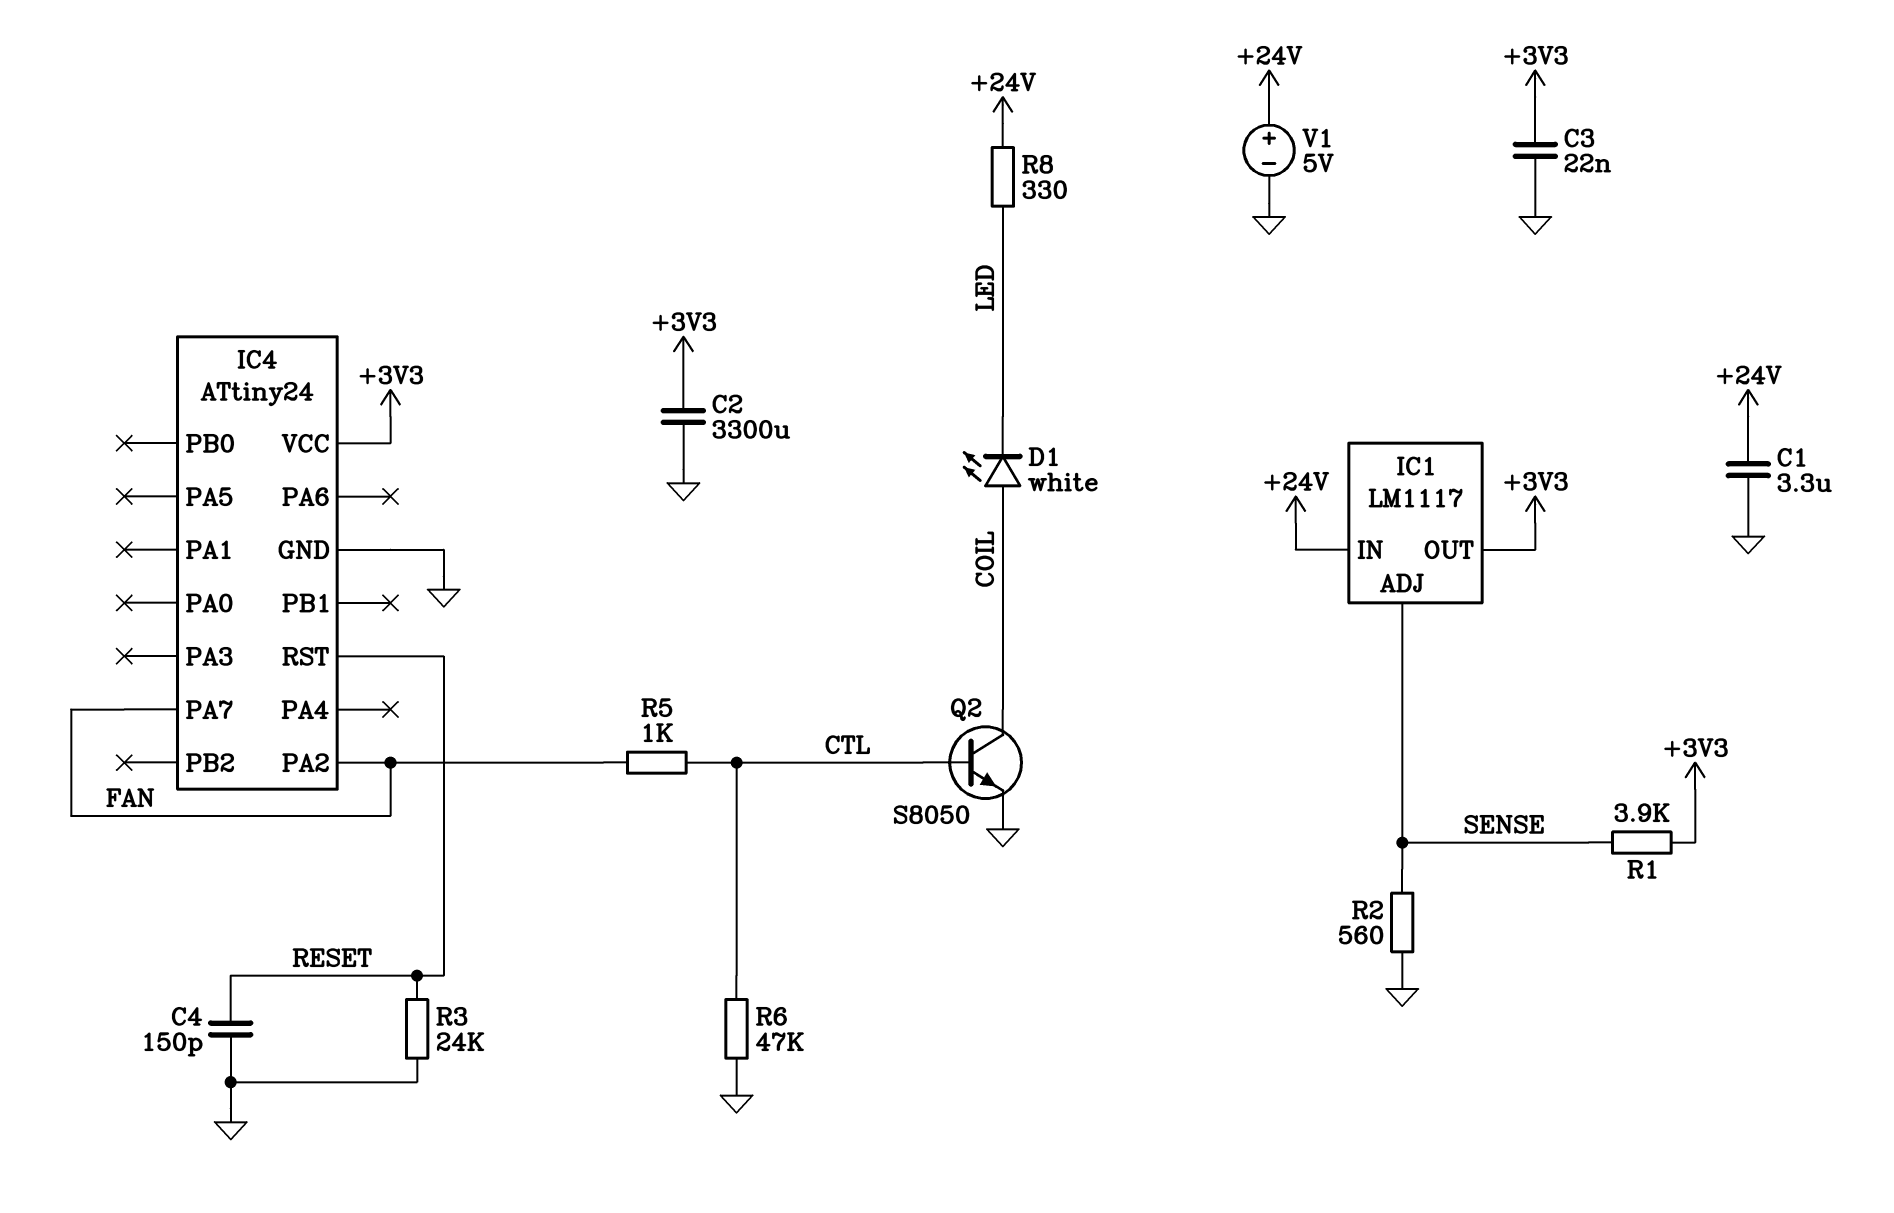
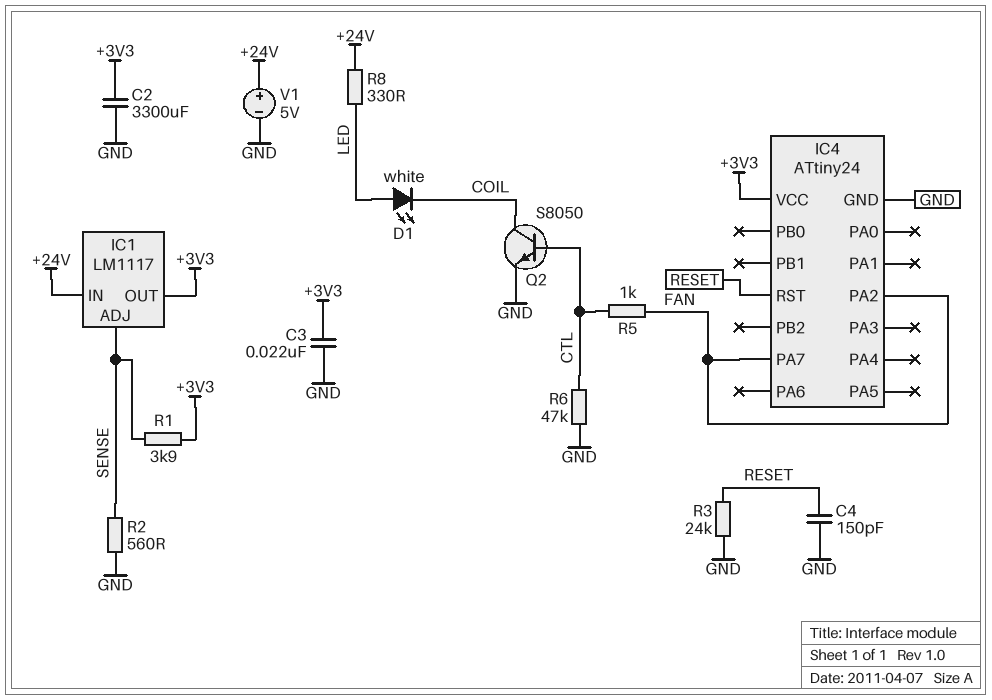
C1: 3.3uF (+24V, GND) -> none
D1: LED white (A COIL, K LED) -> LED white (A LED, K COIL)

